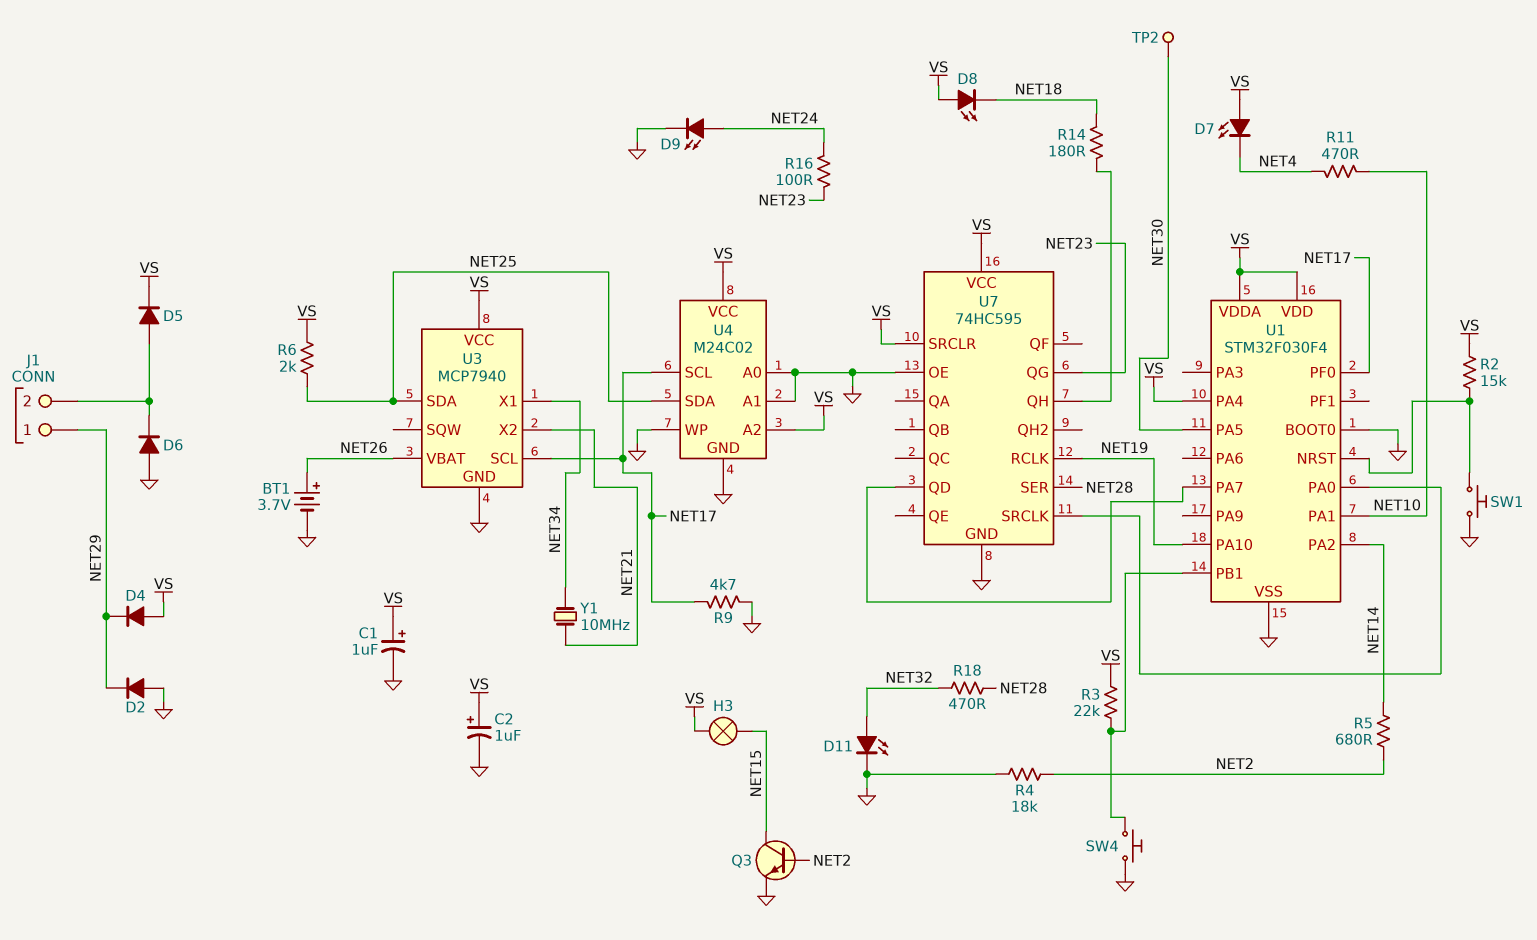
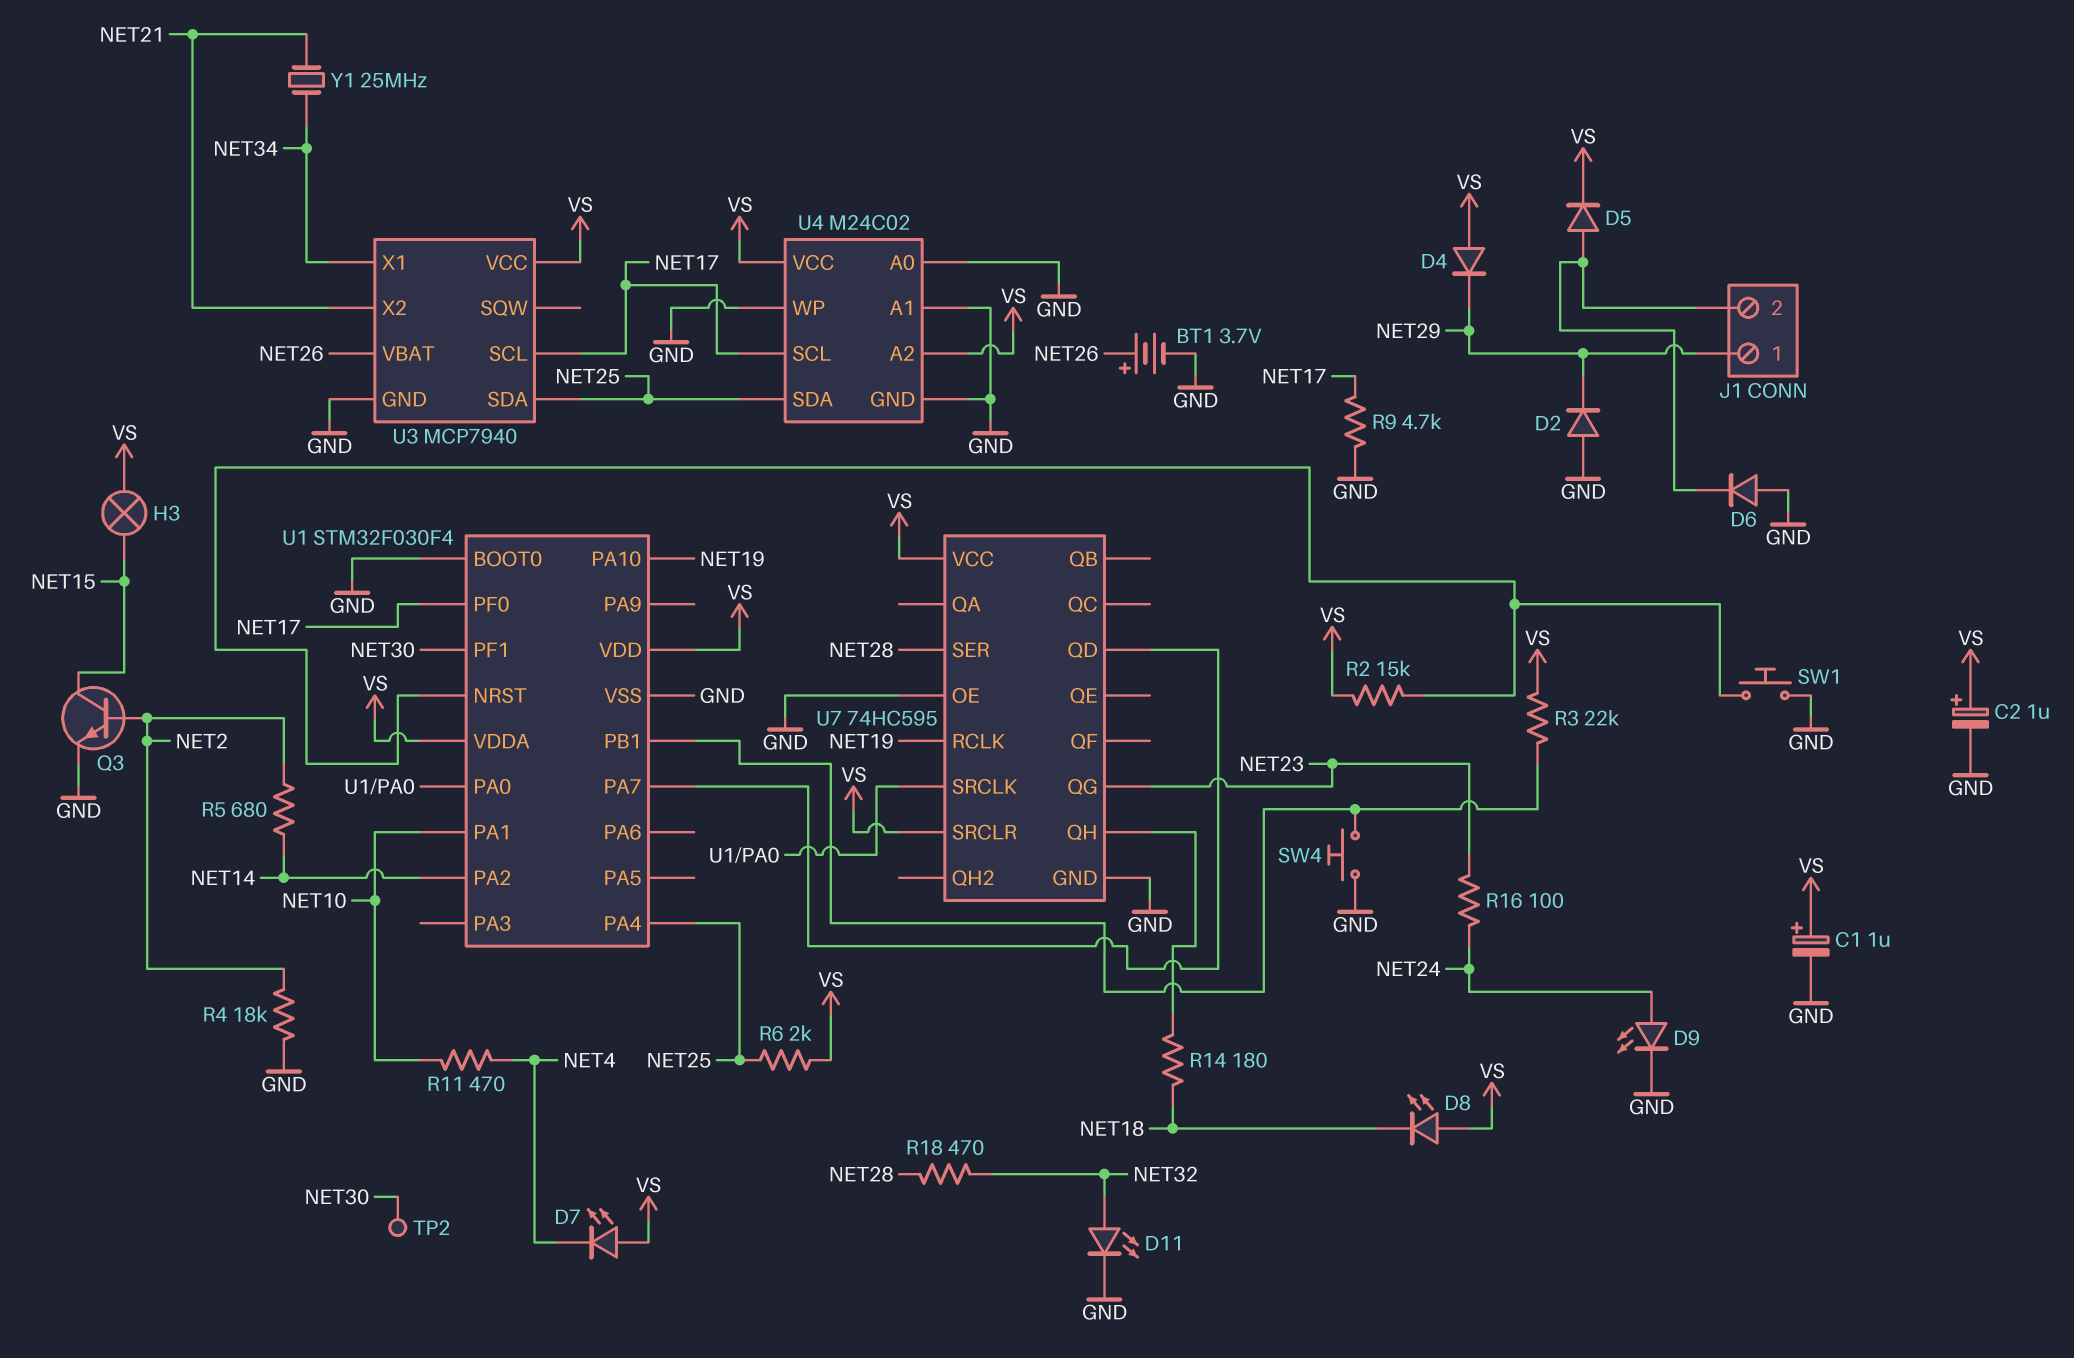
U1 pin PA4: VS -> NET25
U1 pin PA5: NET30 -> none
U1 pin PF1: none -> NET30
Y1: 10MHz (NET21, NET34) -> 25MHz (NET21, NET34)

